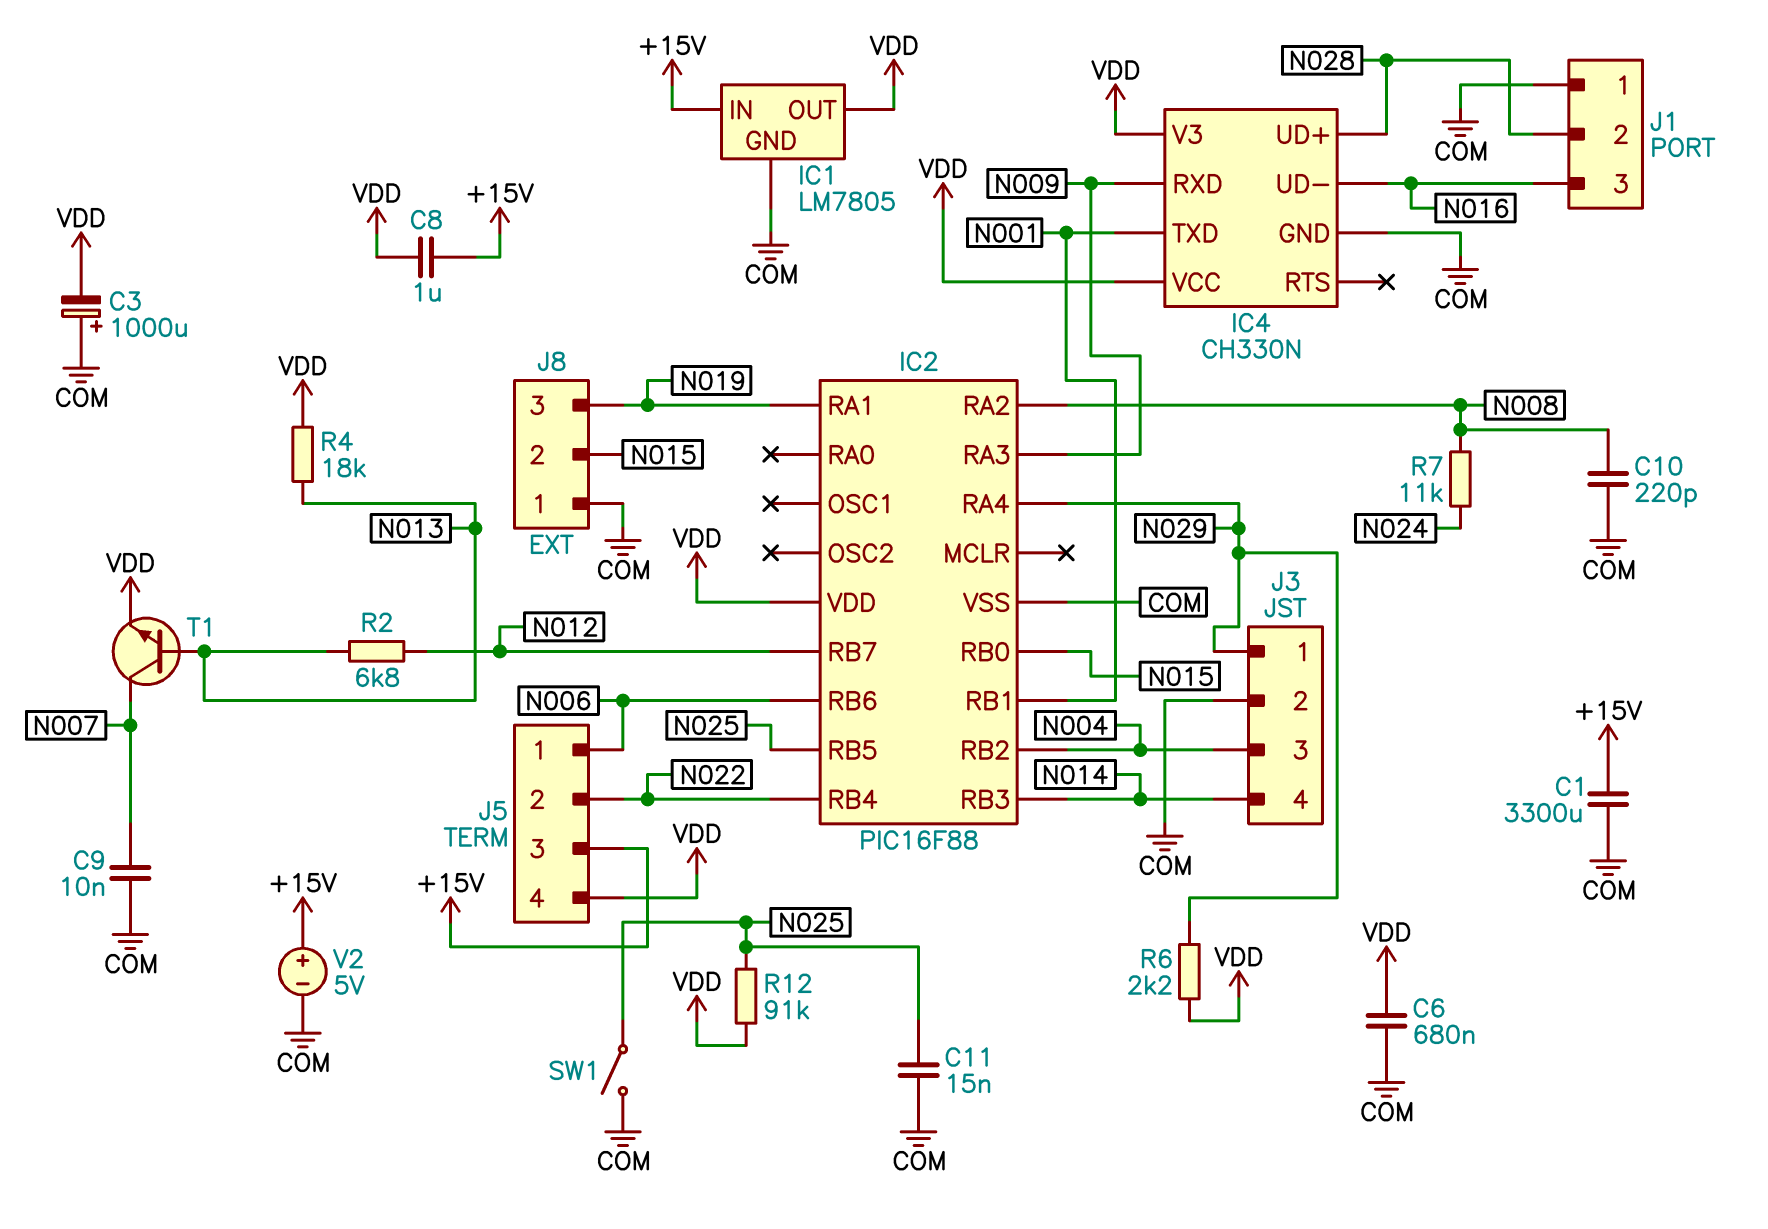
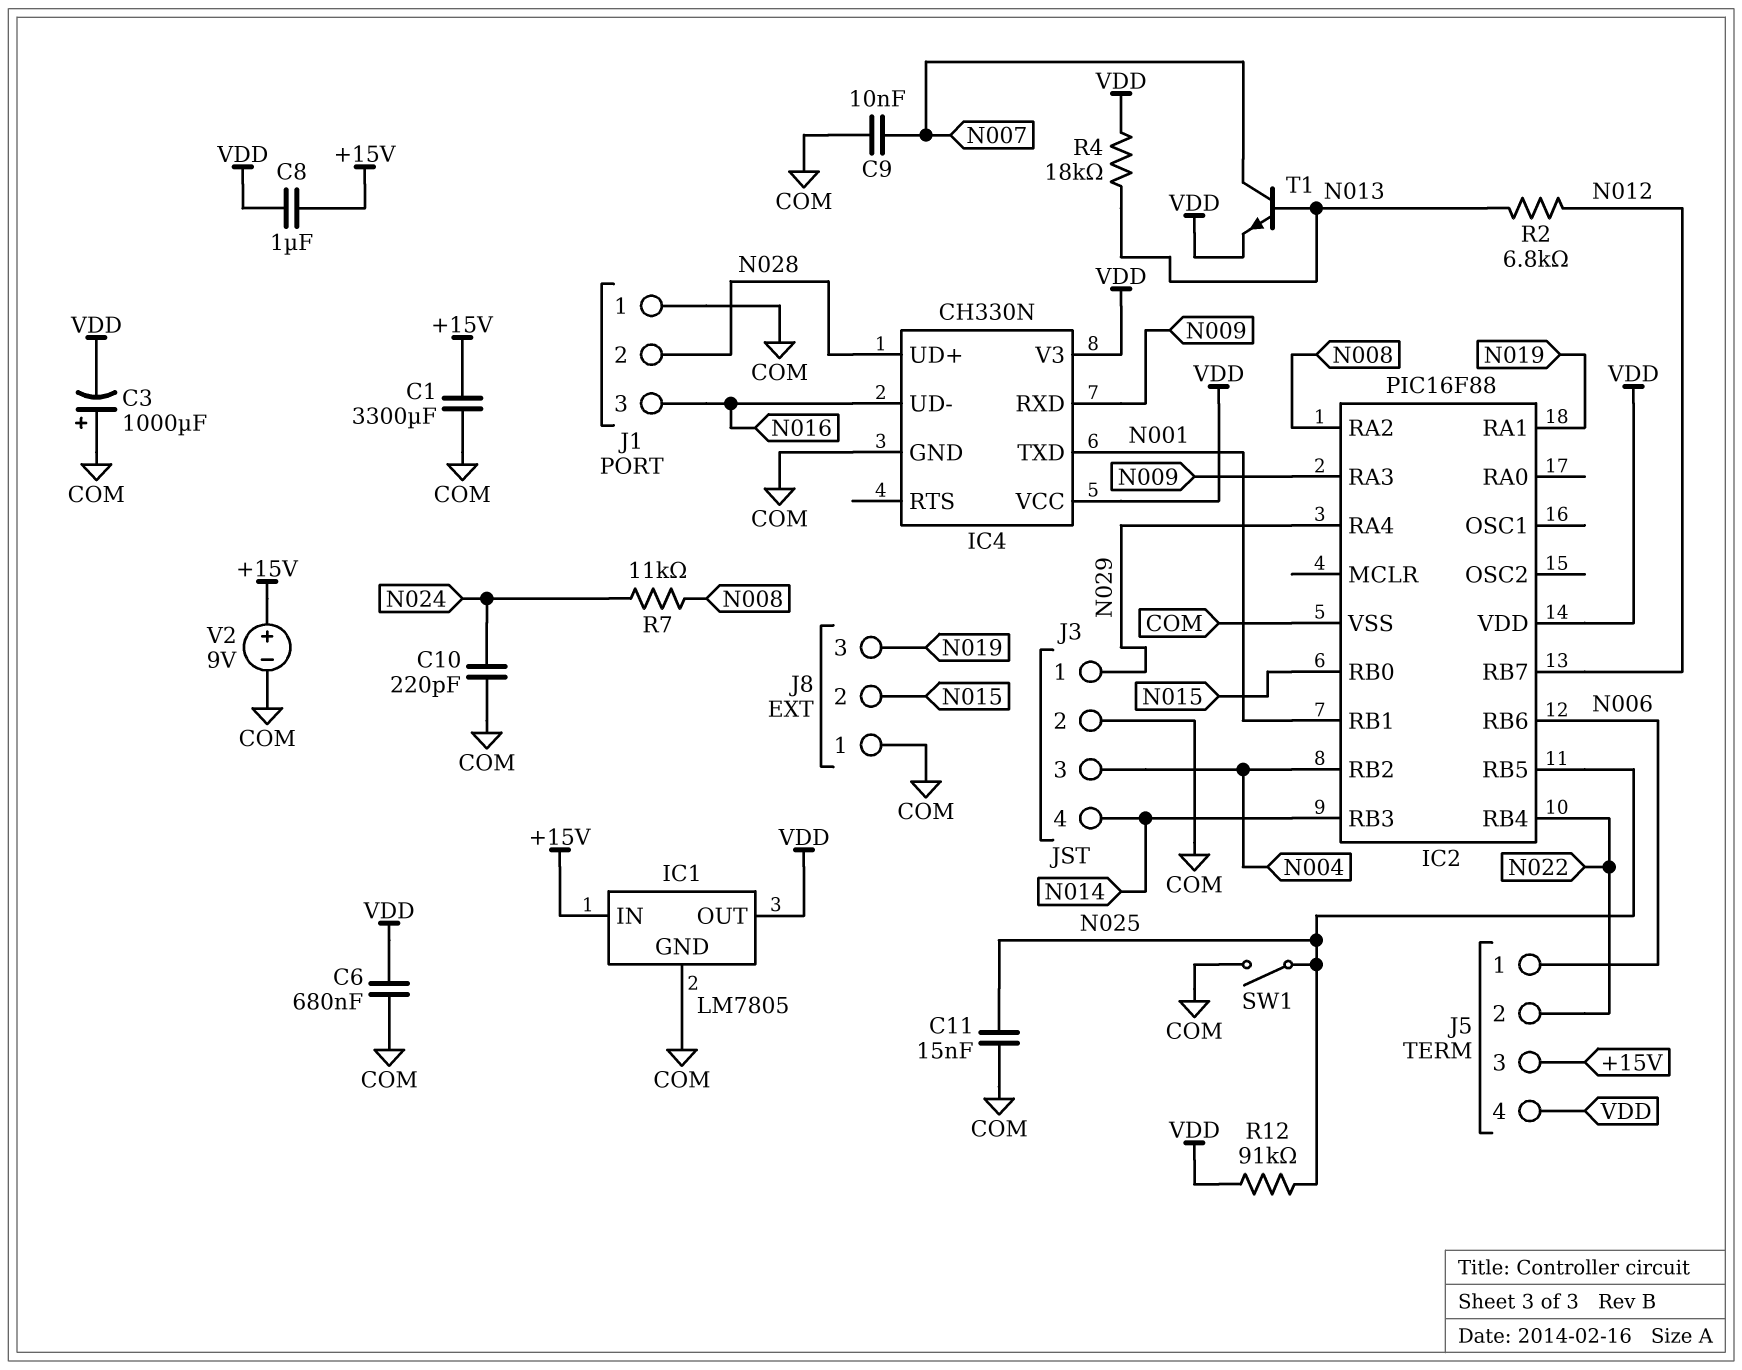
C10: 220pF (COM, N008) -> 220pF (COM, N024)
R6: 2.2k (N029, VDD) -> none
V2: 5V (plus +15V, minus COM) -> 9V (plus +15V, minus COM)

